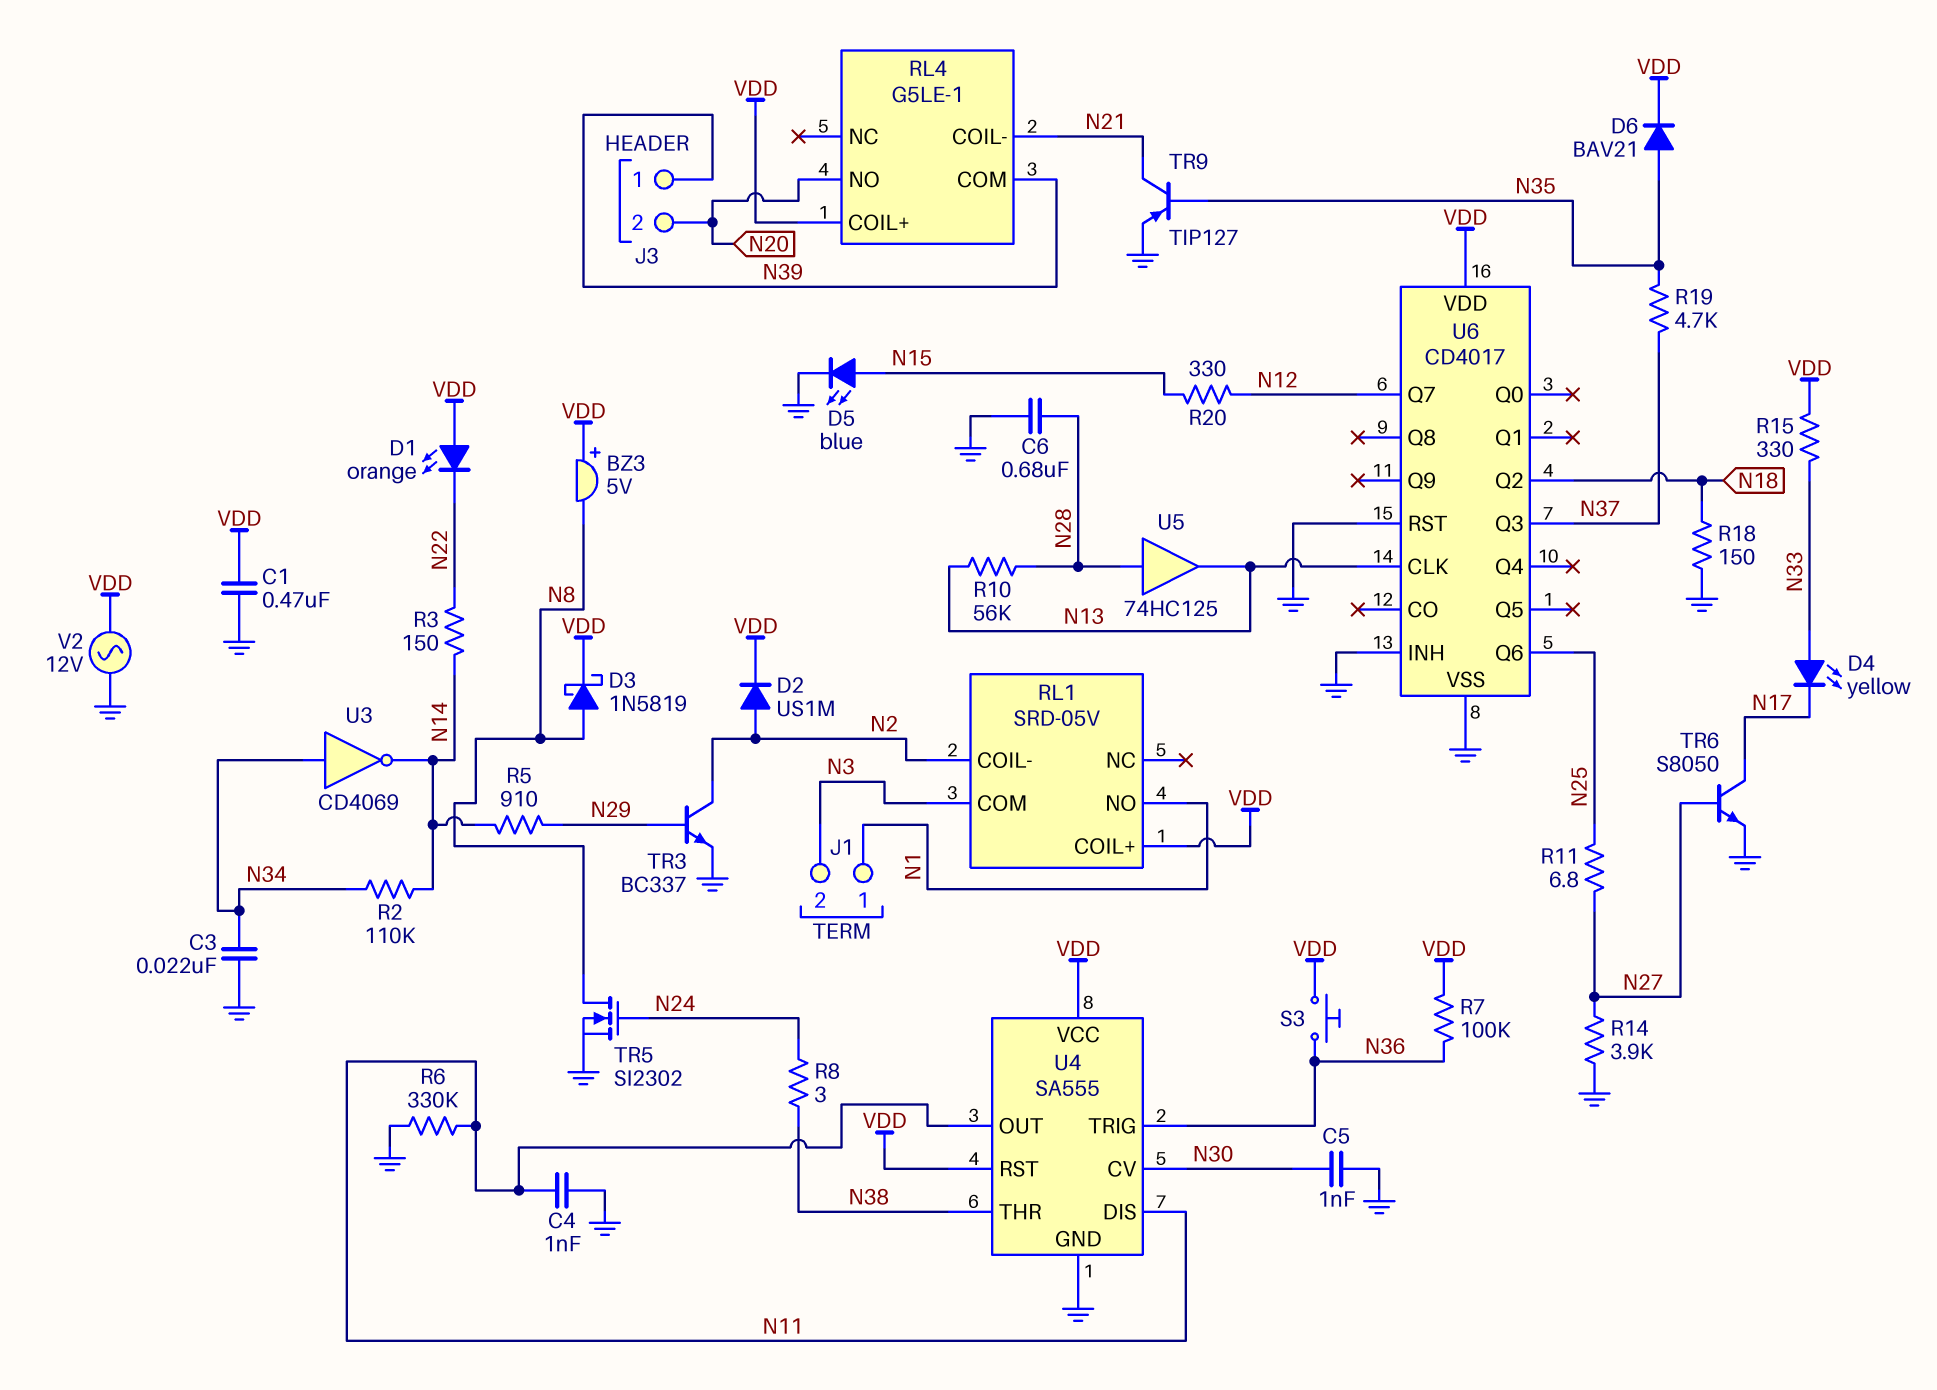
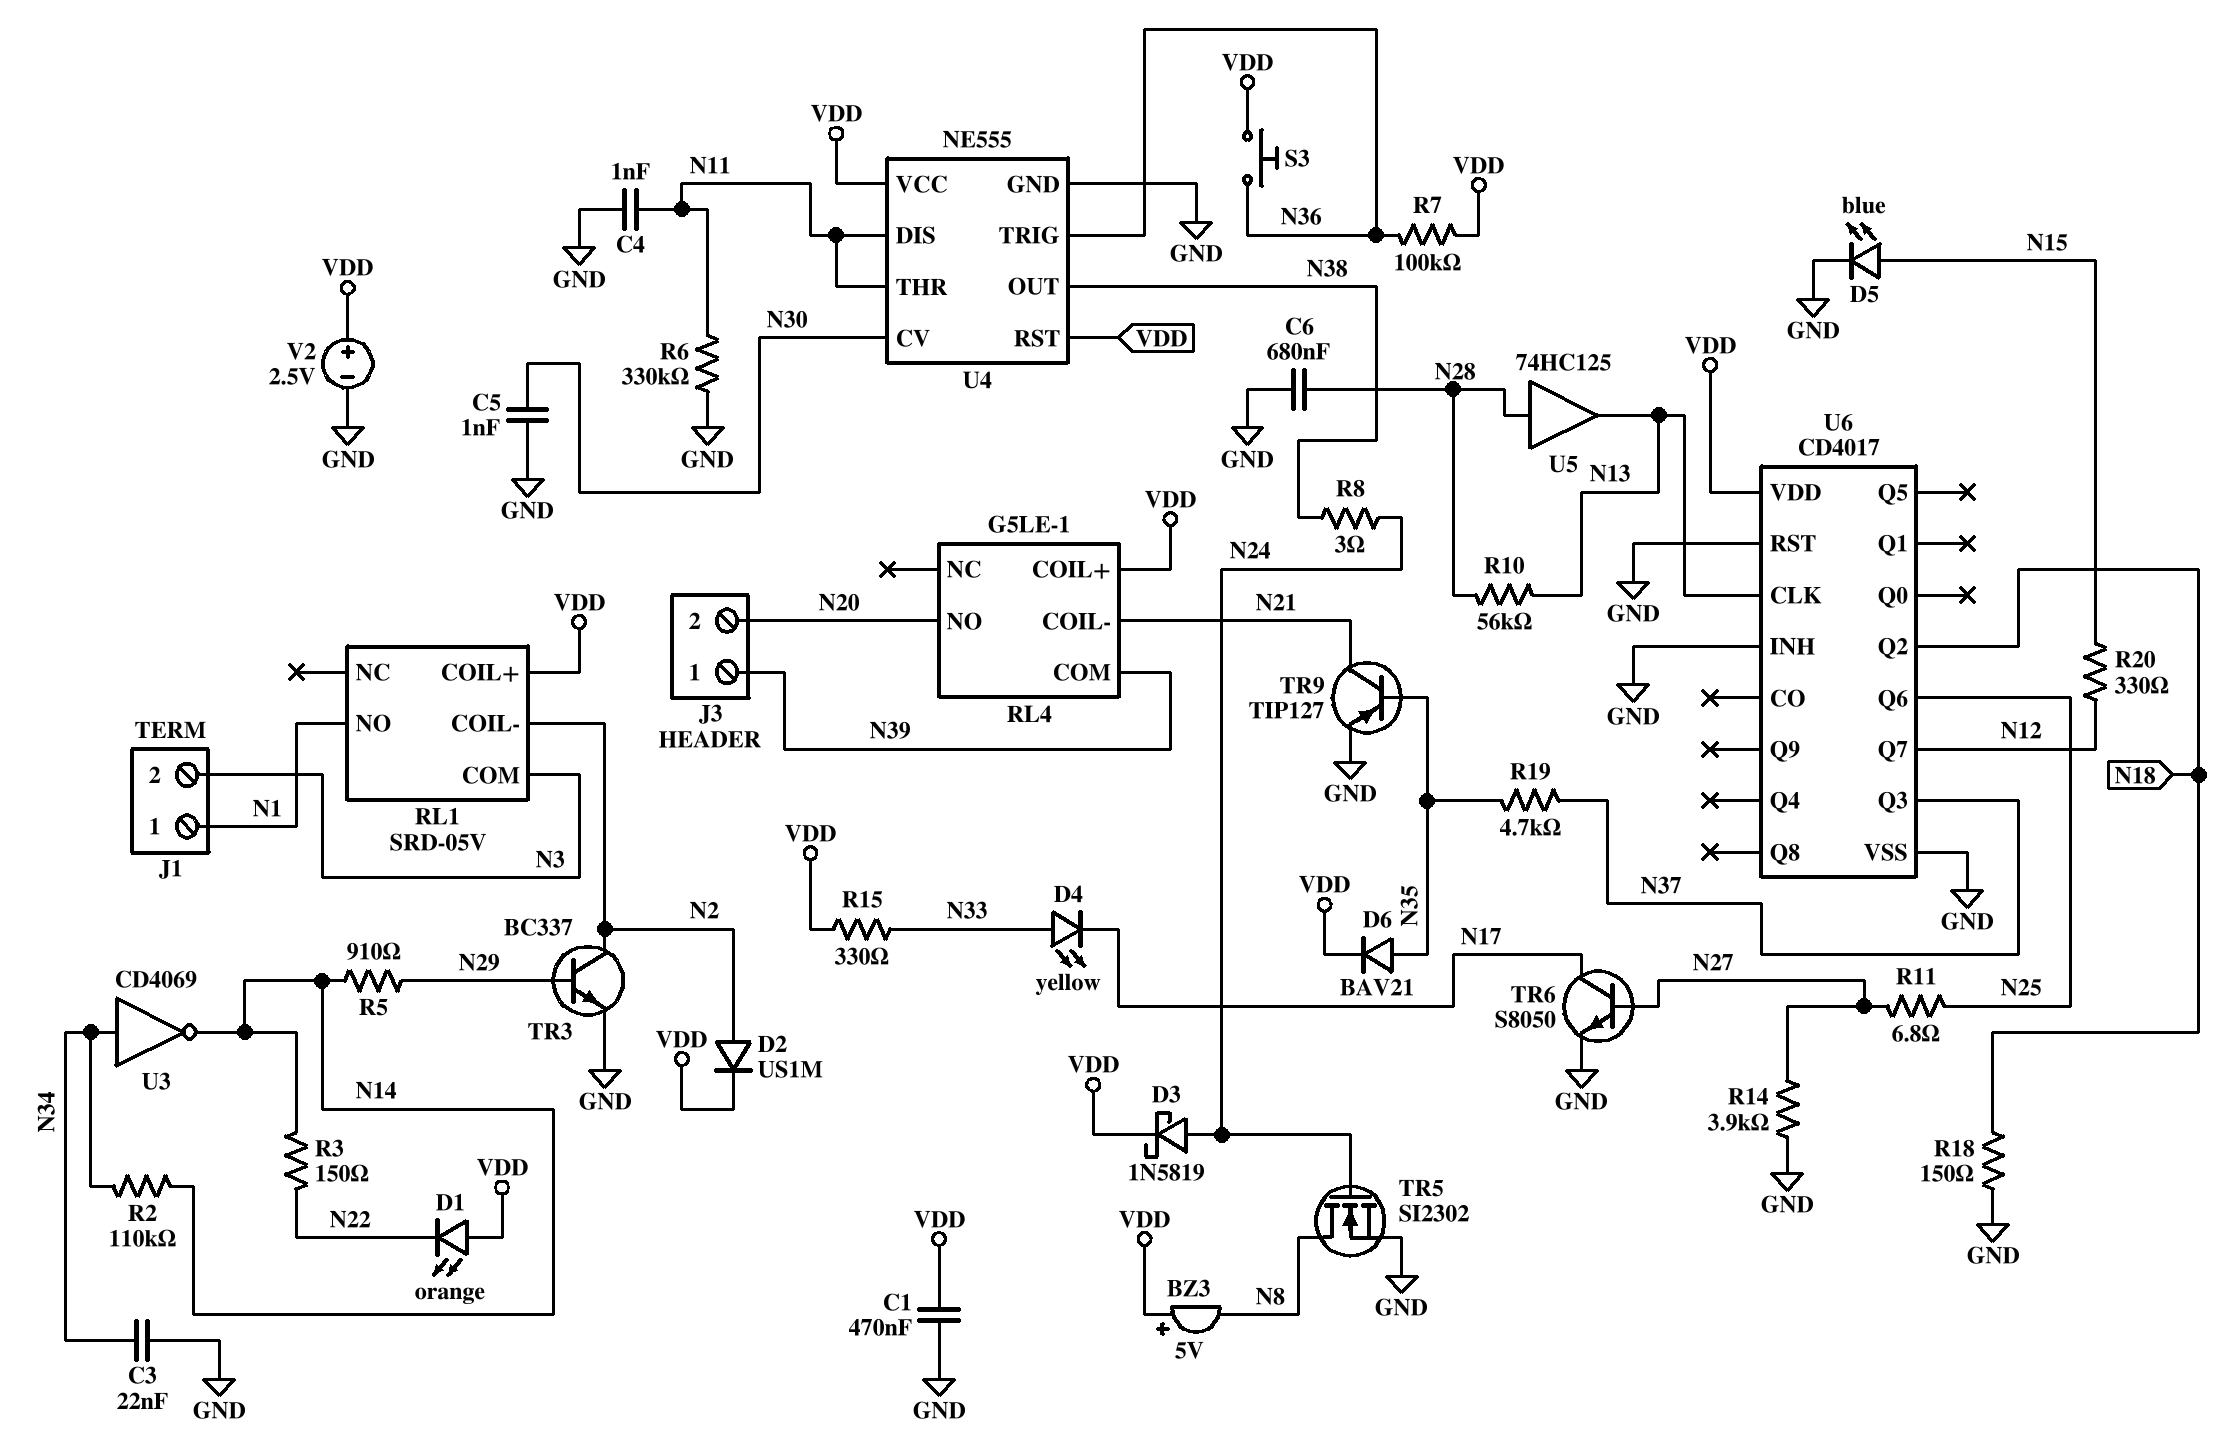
D3: schottky 1N5819 (A N8, K VDD) -> schottky 1N5819 (A N24, K VDD)
U4: SA555 -> NE555
U4 pin OUT: N11 -> N38
U4 pin THR: N38 -> N11
V2: AC 12V (GND, VDD) -> 2.5V (plus VDD, minus GND)

